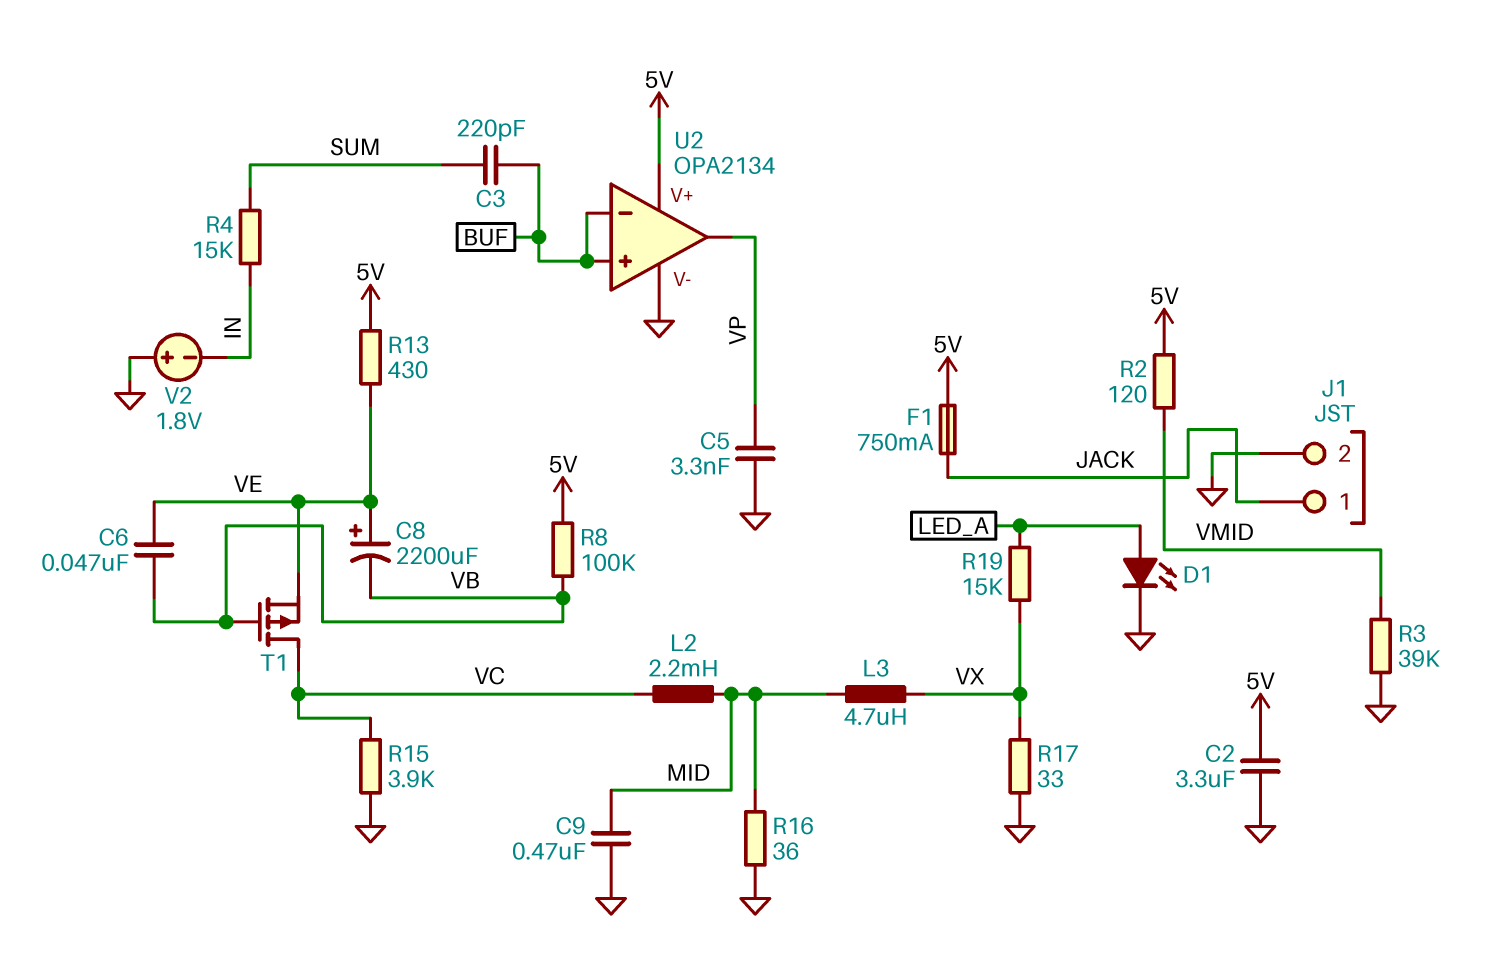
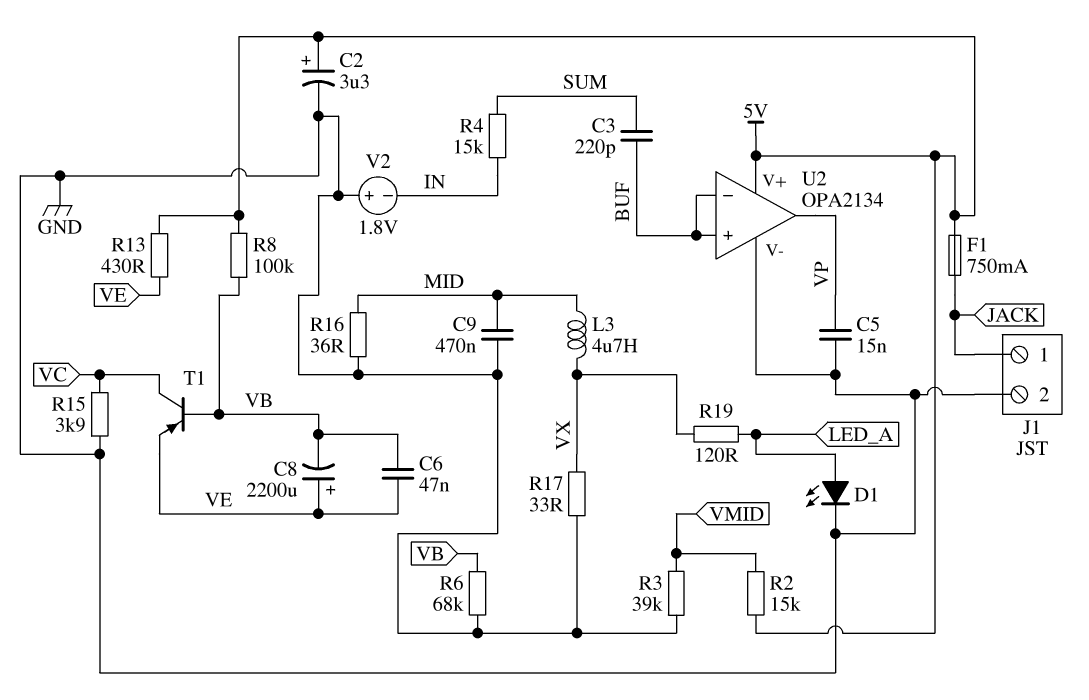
C2: 3.3uF (5V, GND) -> 3.3uF (plus 5V, minus GND)
C5: 3.3nF (GND, VP) -> 15nF (GND, VP)
L2: 2.2mH (MID, VC) -> none
R2: 120 (5V, VMID) -> 15k (5V, VMID)
R6: none -> 68k (GND, VB)
R19: 15k (LED_A, VX) -> 120 (LED_A, VX)
T1: PMOS (G VB, D VC, S VE) -> PNP (B VB, C VC, E VE)

